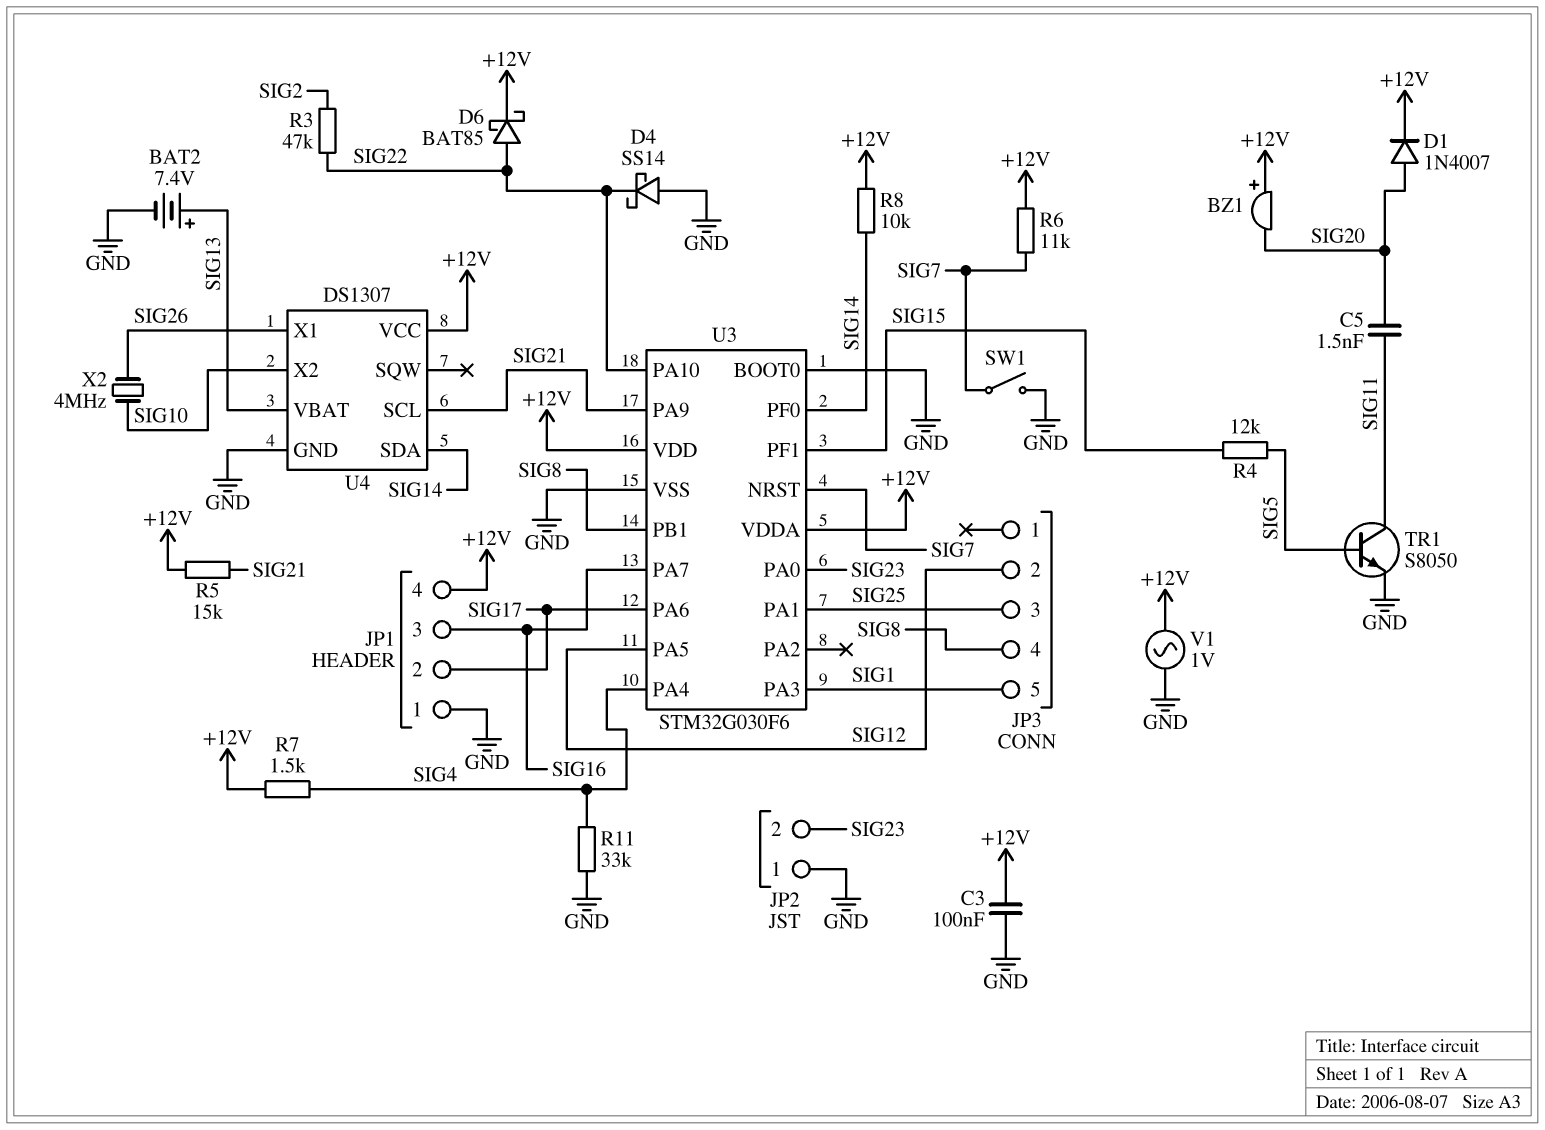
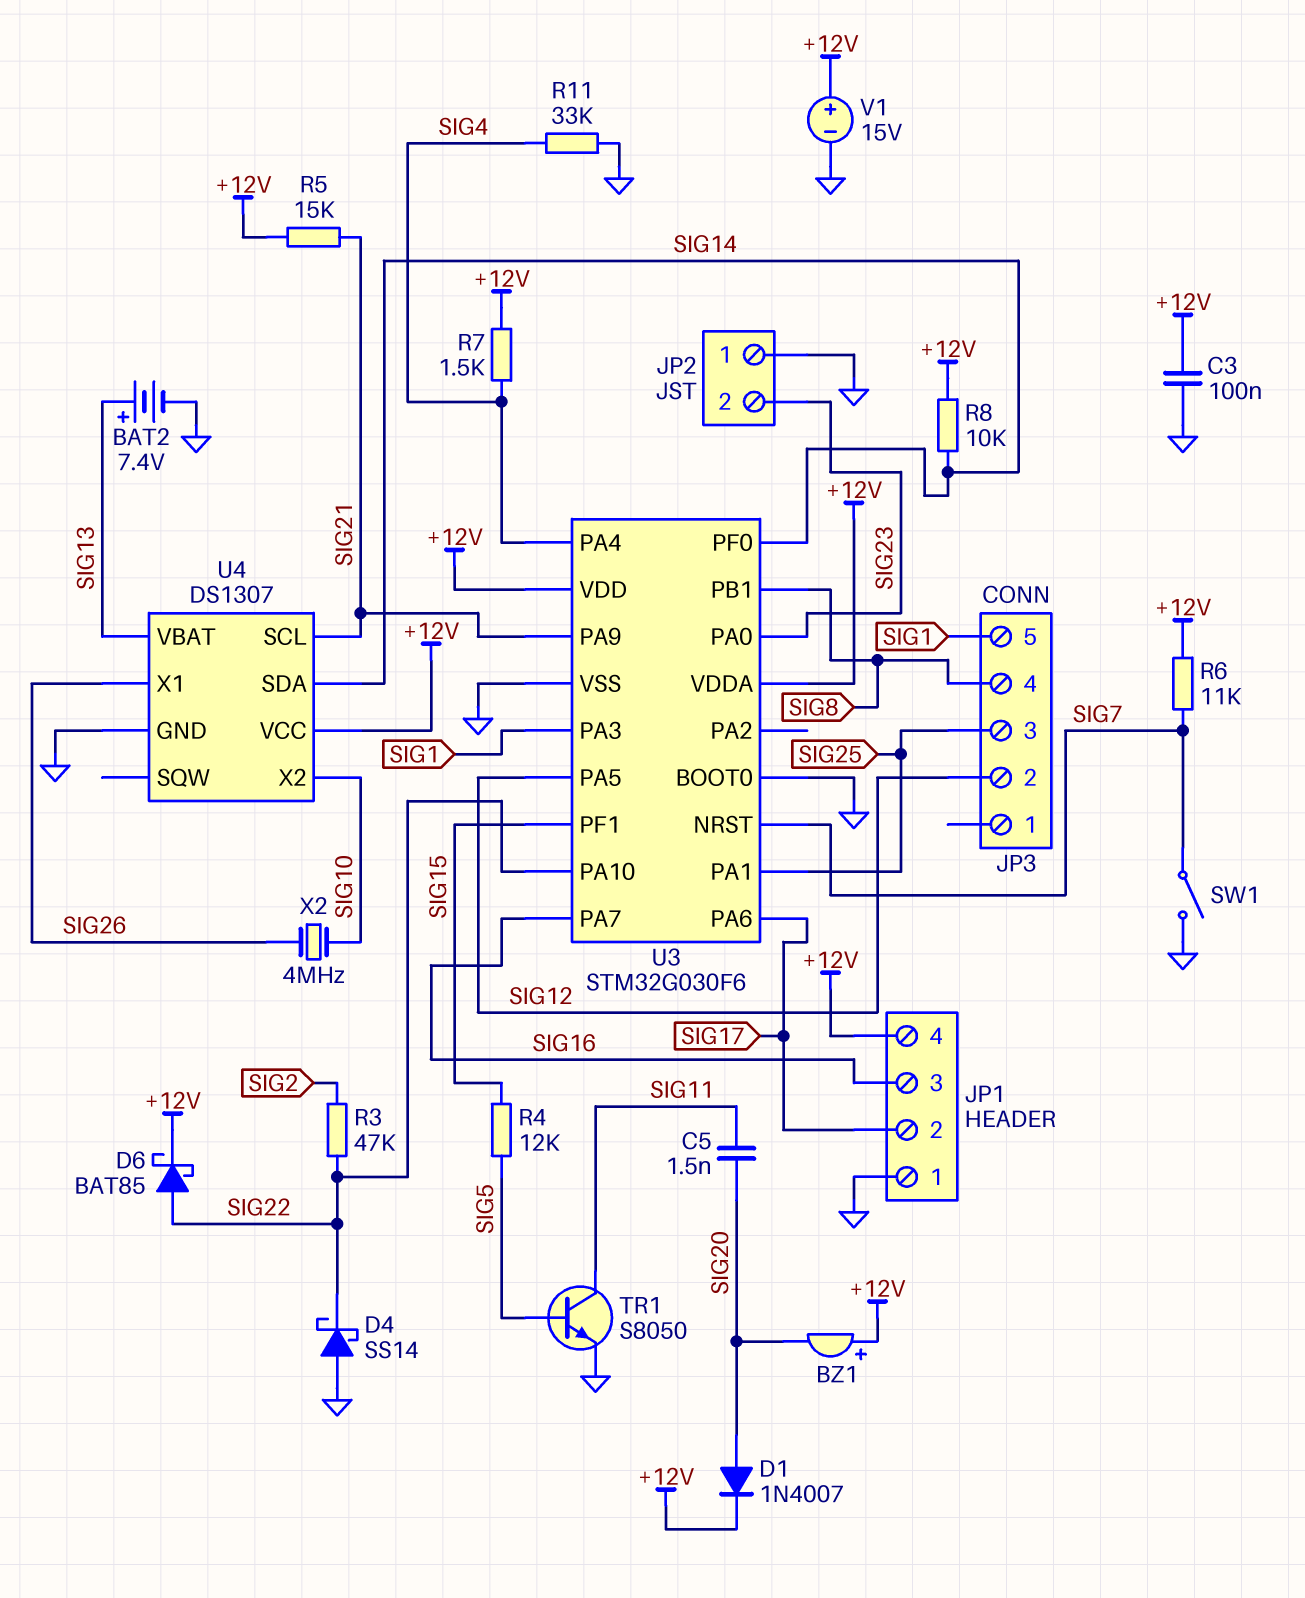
V1: AC 1V (+12V, GND) -> 15V (plus +12V, minus GND)

